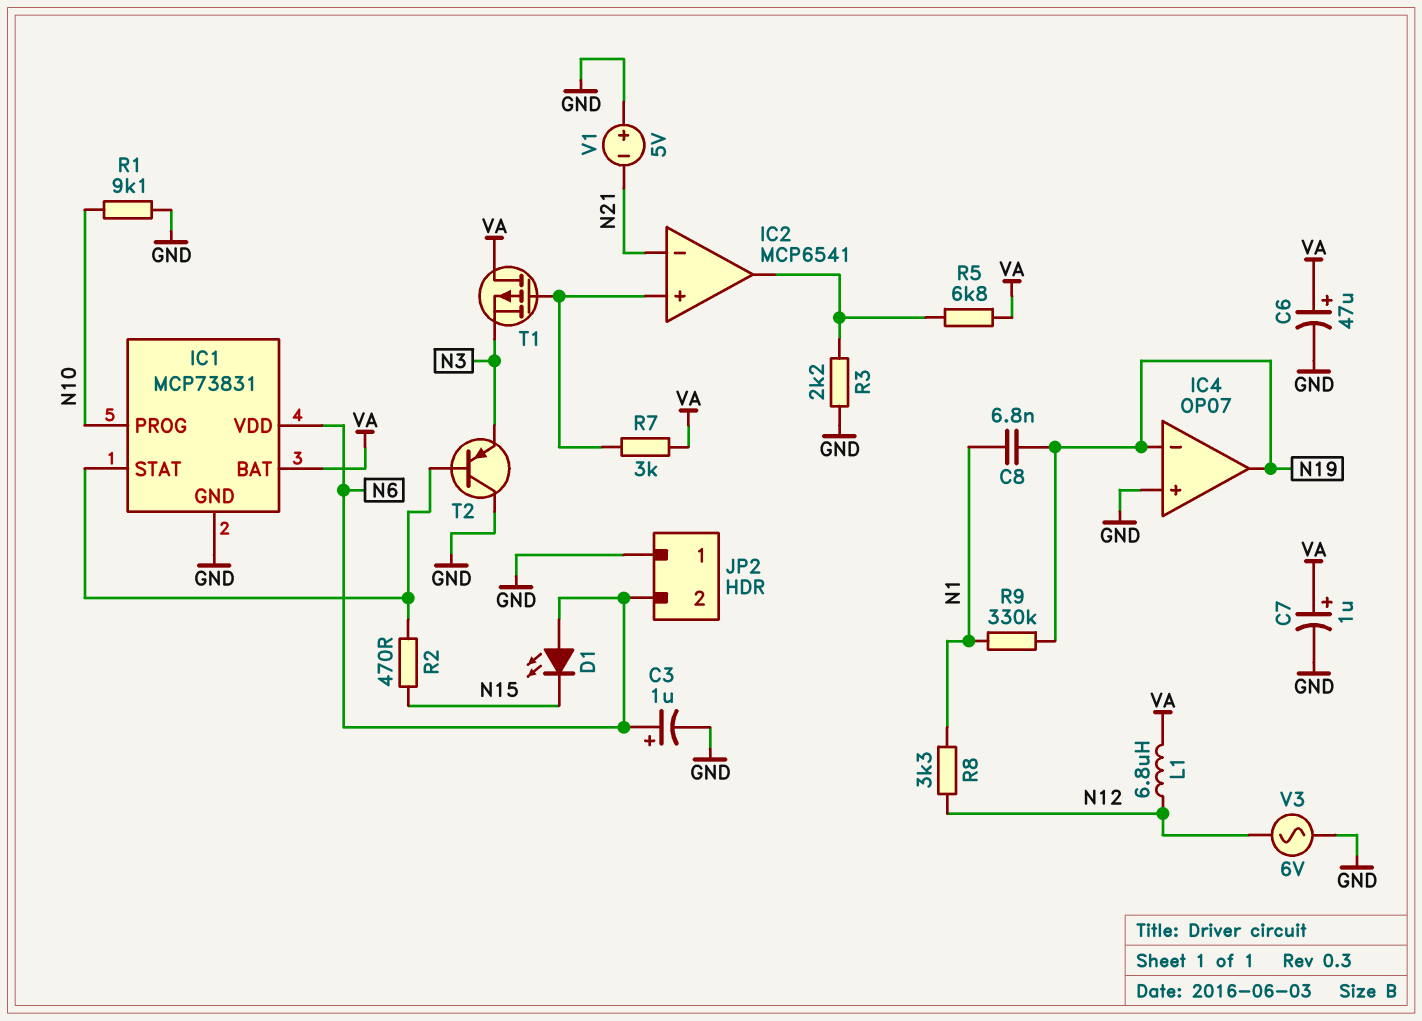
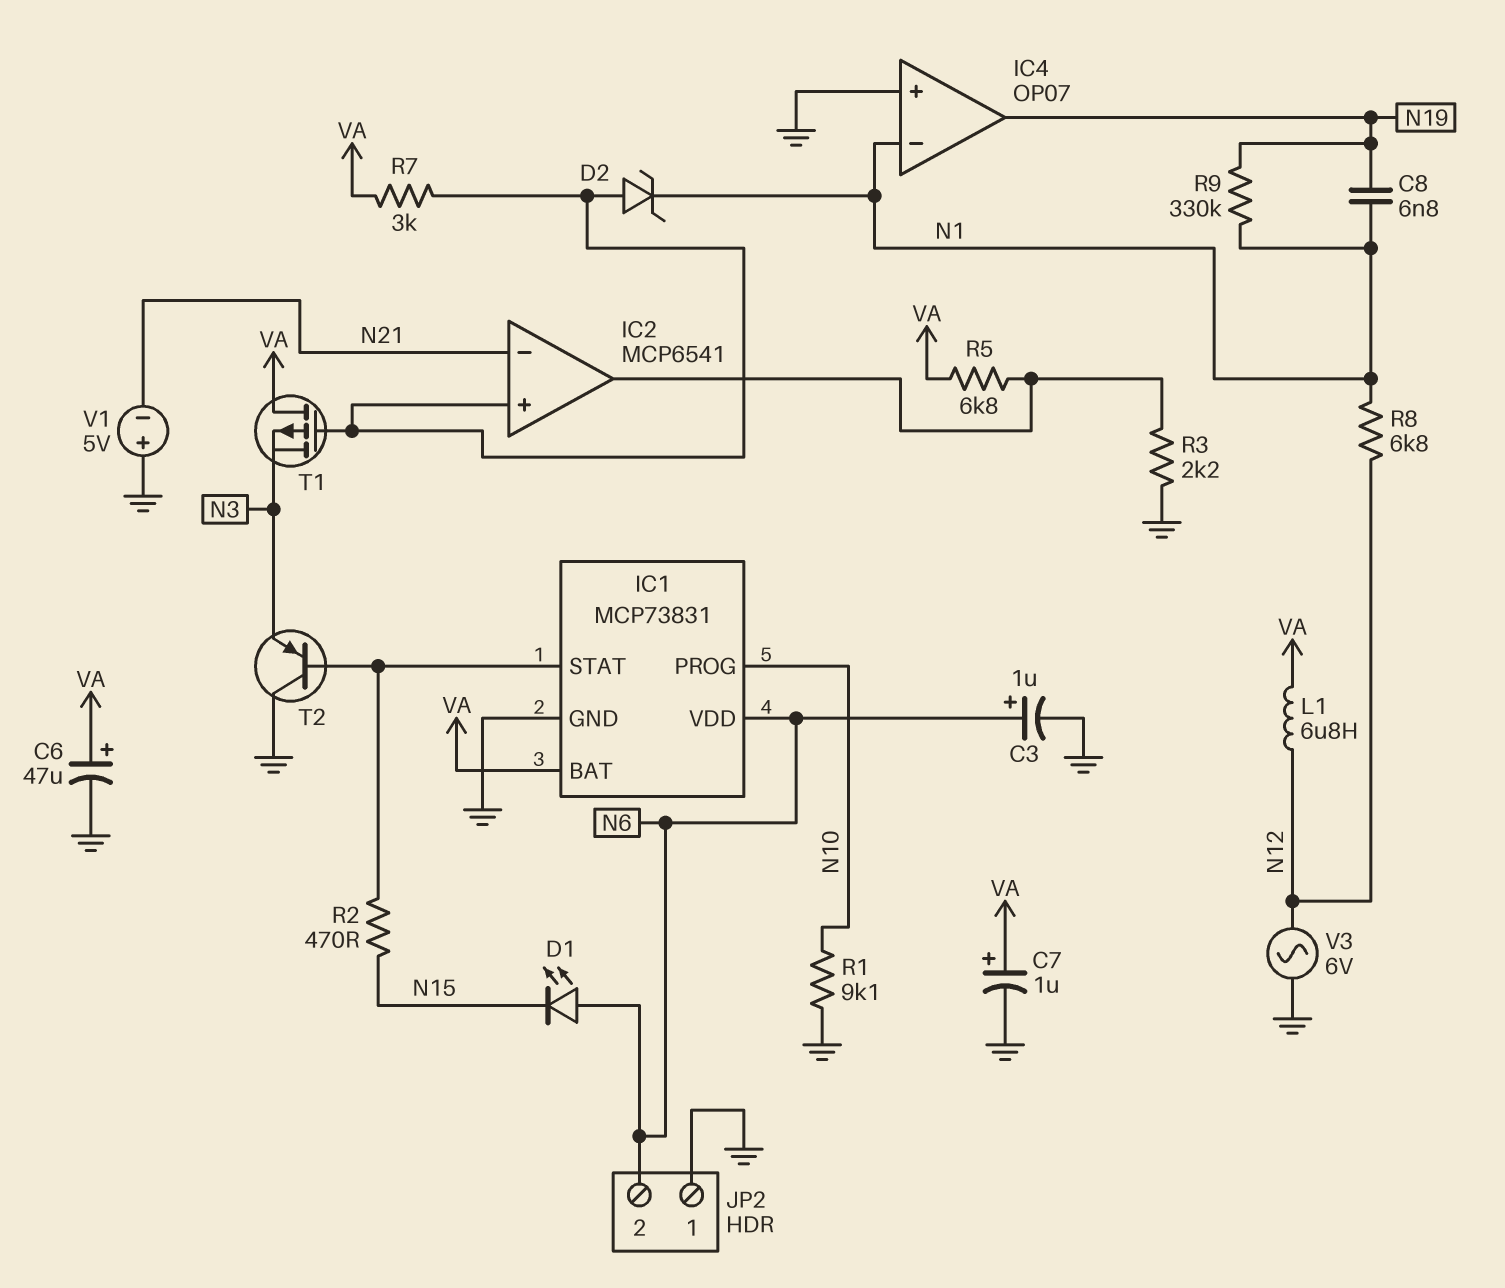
D2: none -> zener (A IC2/in+, K N1)
IC4 pin in-: N19 -> N1
R8: 3.3k (N1, N12) -> 6.8k (N1, N12)

